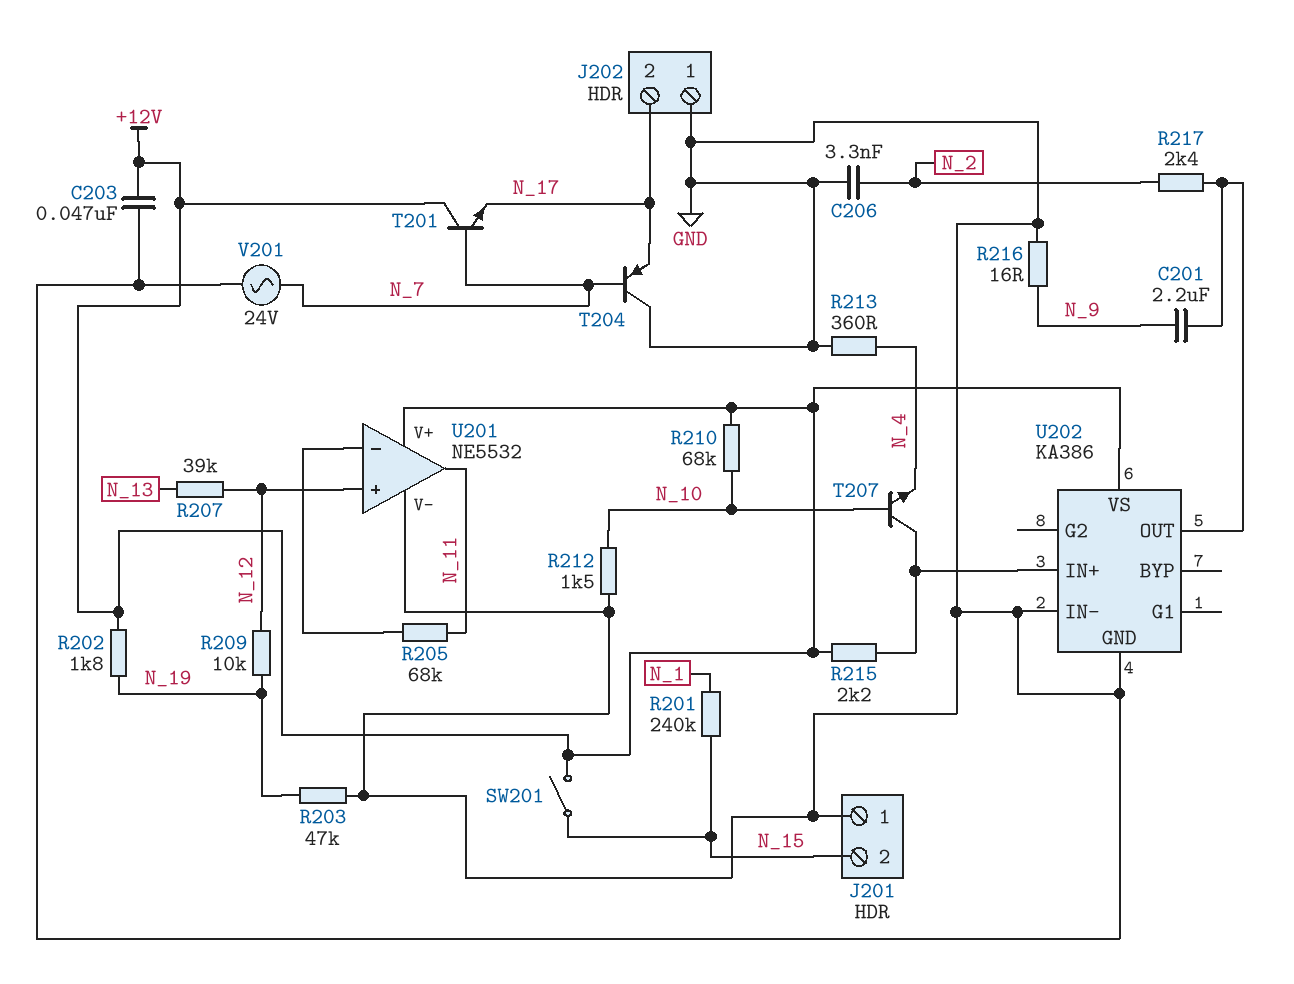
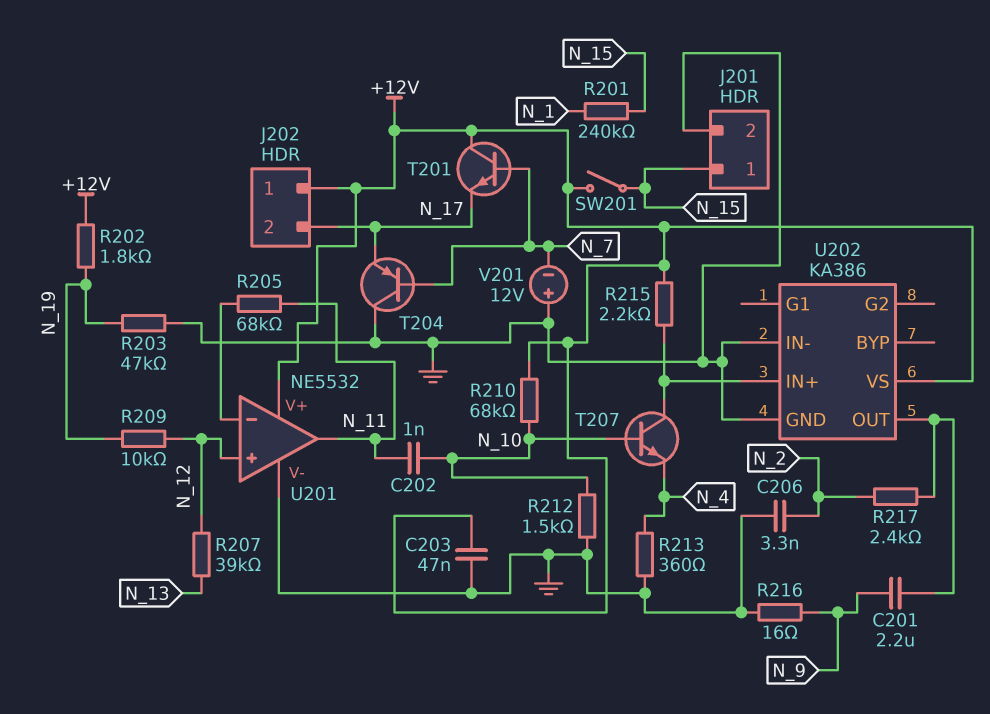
C202: none -> 1nF (N_10, N_11)
J201 pin 1: GND -> N_15
J201 pin 2: N_15 -> GND
J202 pin 1: GND -> +12V
V201: AC 24V (GND, N_7) -> 12V (plus GND, minus N_7)

